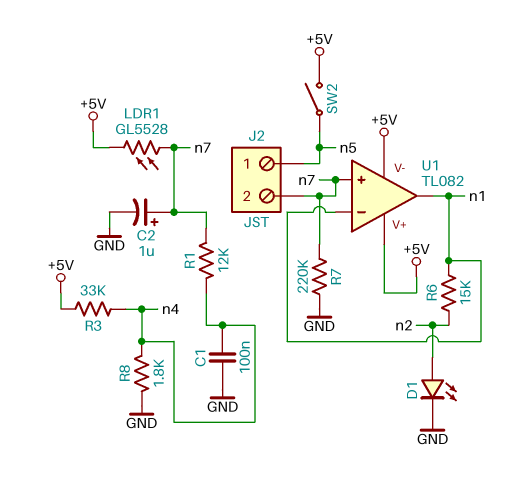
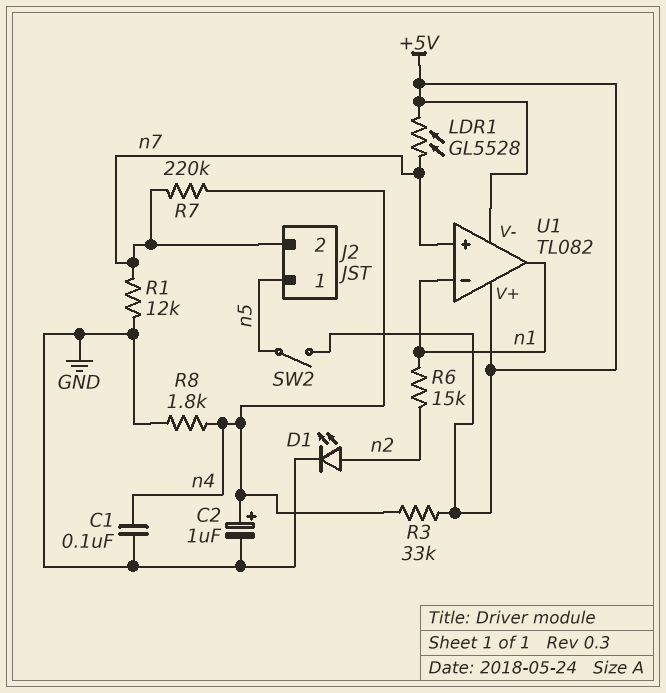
C2: 1uF (plus n7, minus GND) -> 1uF (plus n4, minus GND)
R1: 12k (n4, n7) -> 12k (GND, n7)
R7: 220k (GND, n7) -> 220k (n4, n7)

